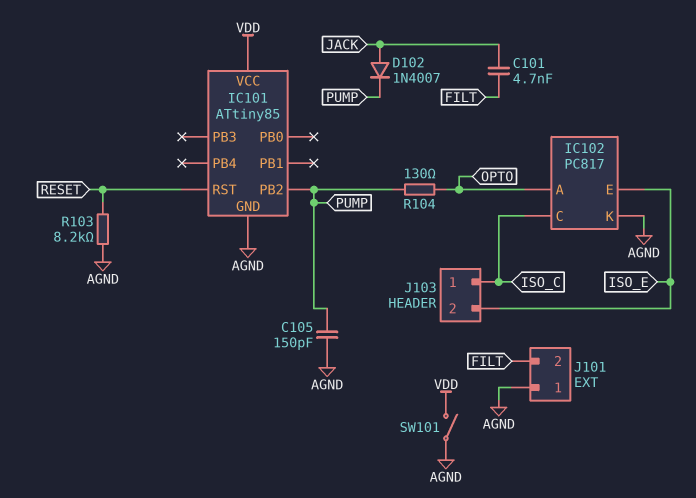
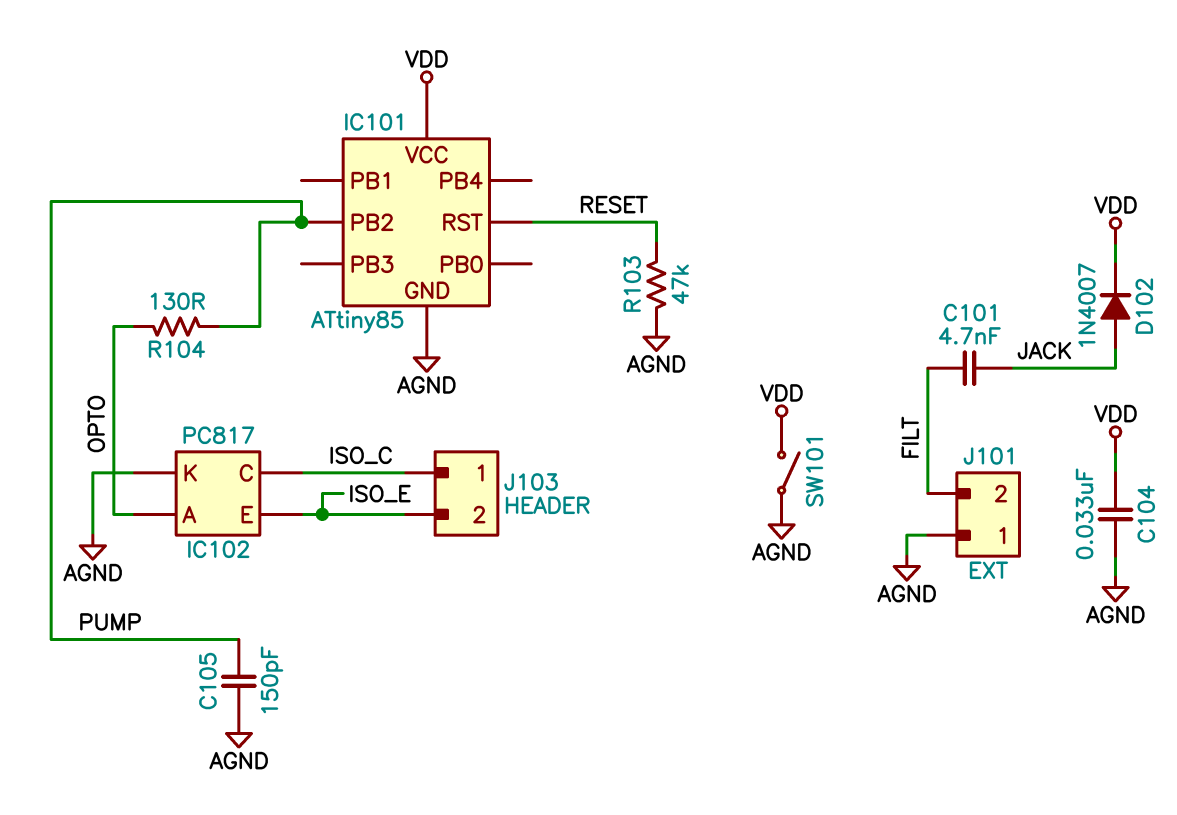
C104: none -> 33nF (AGND, VDD)
D102: diode 1N4007 (A JACK, K PUMP) -> diode 1N4007 (A JACK, K VDD)
R103: 8.2k (AGND, RESET) -> 47k (AGND, RESET)

